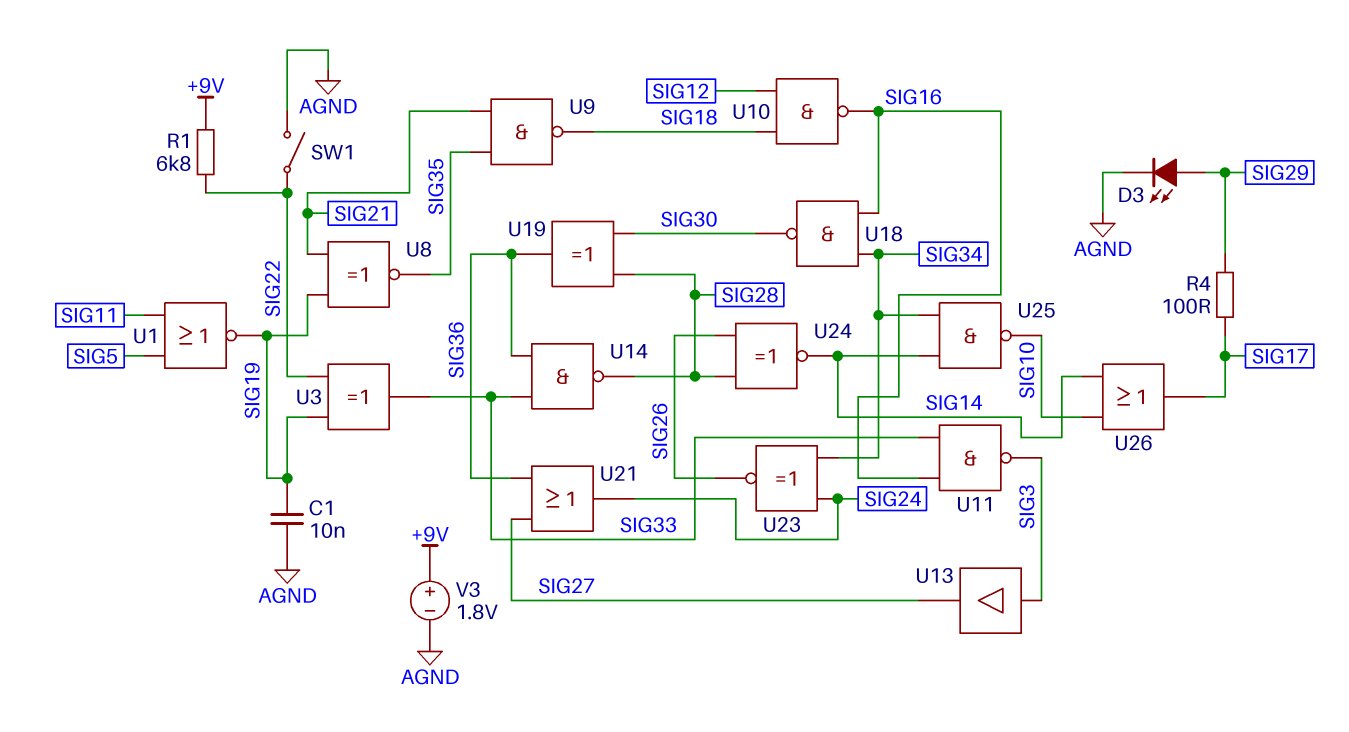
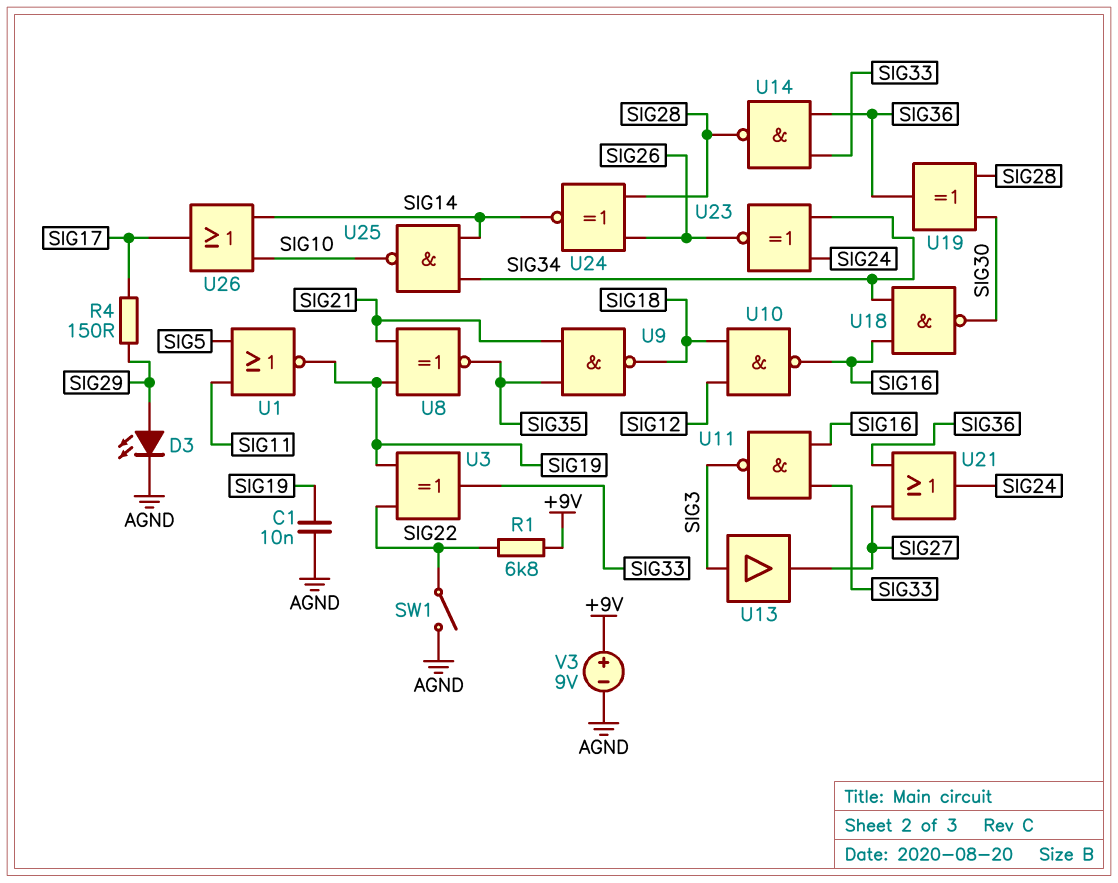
R4: 100 (SIG17, SIG29) -> 150 (SIG17, SIG29)
V3: 1.8V (plus +9V, minus AGND) -> 9V (plus +9V, minus AGND)

